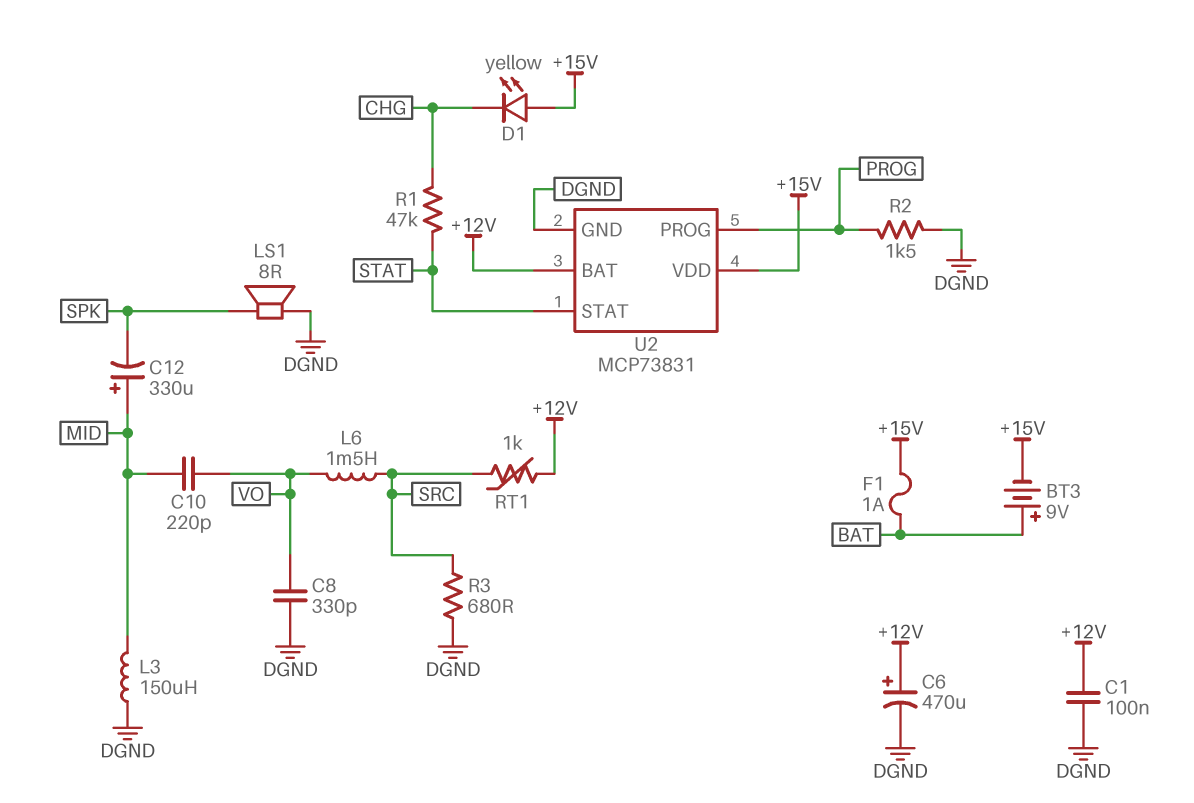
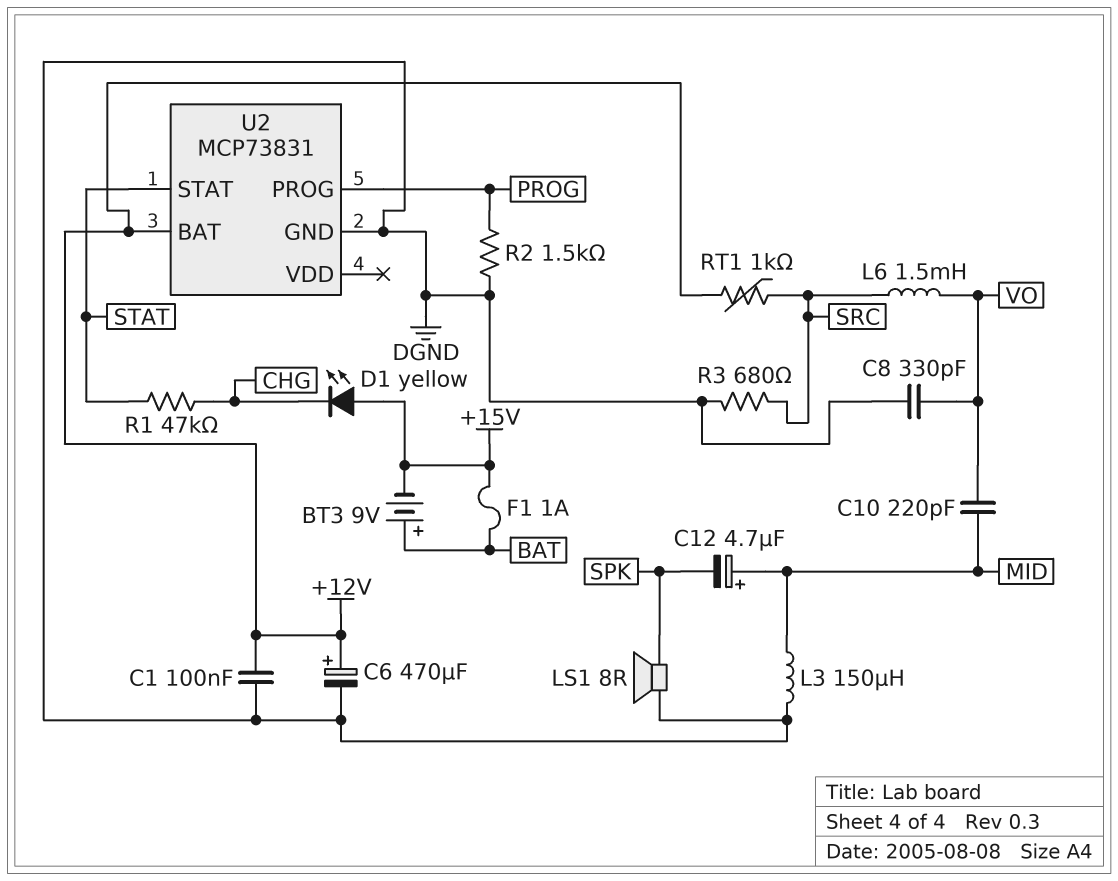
C12: 330uF (plus MID, minus SPK) -> 4.7uF (plus MID, minus SPK)
U2 pin VDD: +15V -> none

